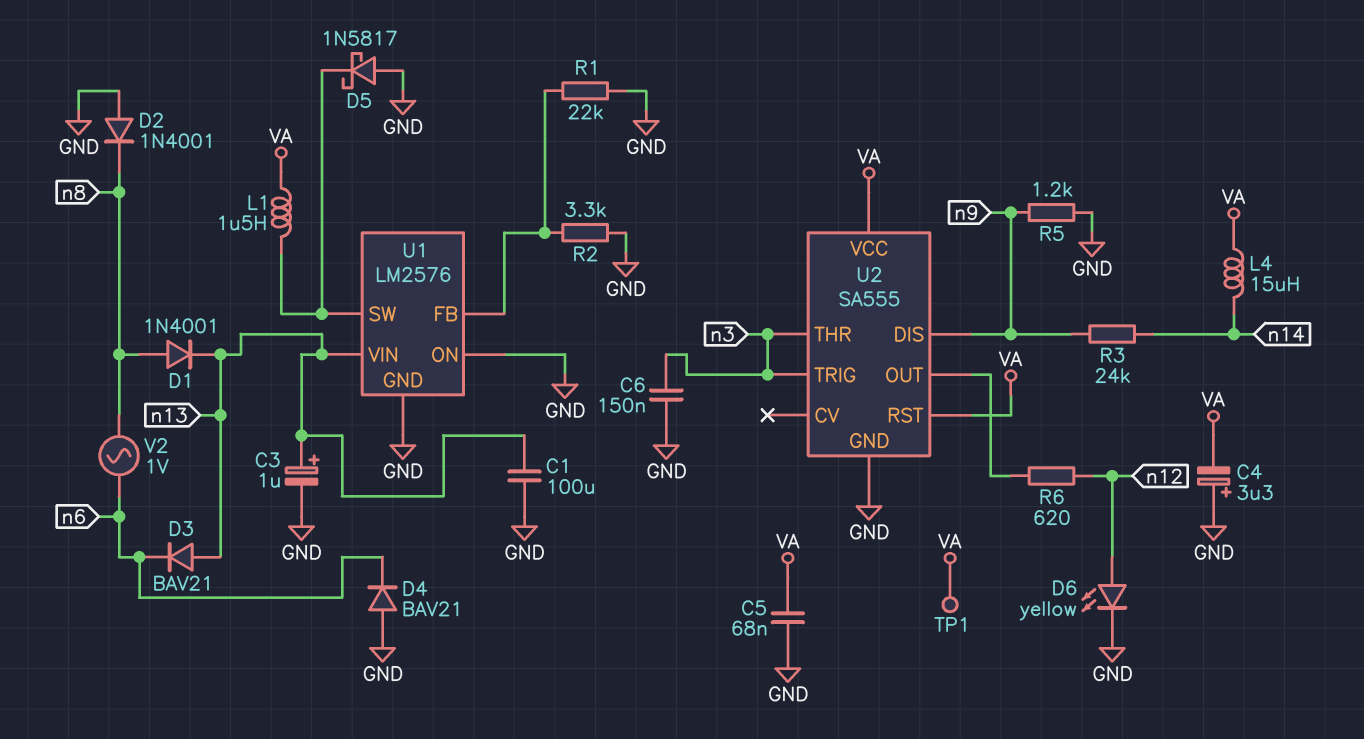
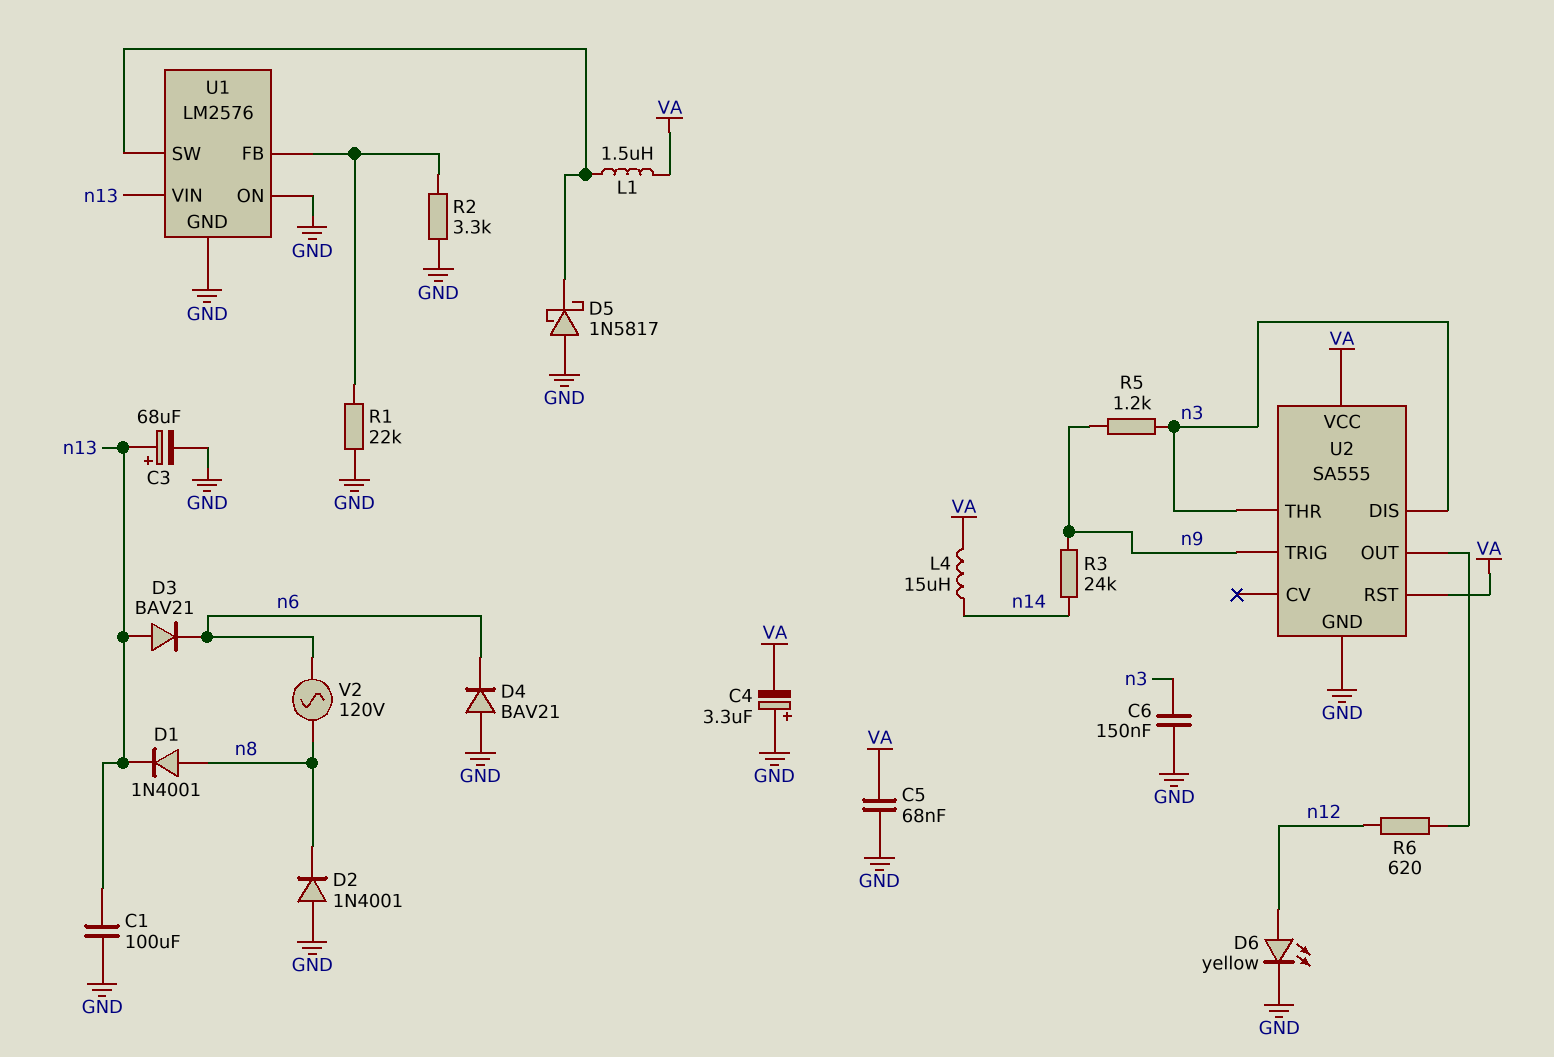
C3: 1uF (plus n13, minus GND) -> 68uF (plus n13, minus GND)
R5: 1.2k (GND, n9) -> 1.2k (n3, n9)
TP1: test point (VA) -> none
U2 pin DIS: n9 -> n3
U2 pin TRIG: n3 -> n9
V2: AC 1V (n6, n8) -> AC 120V (n6, n8)

